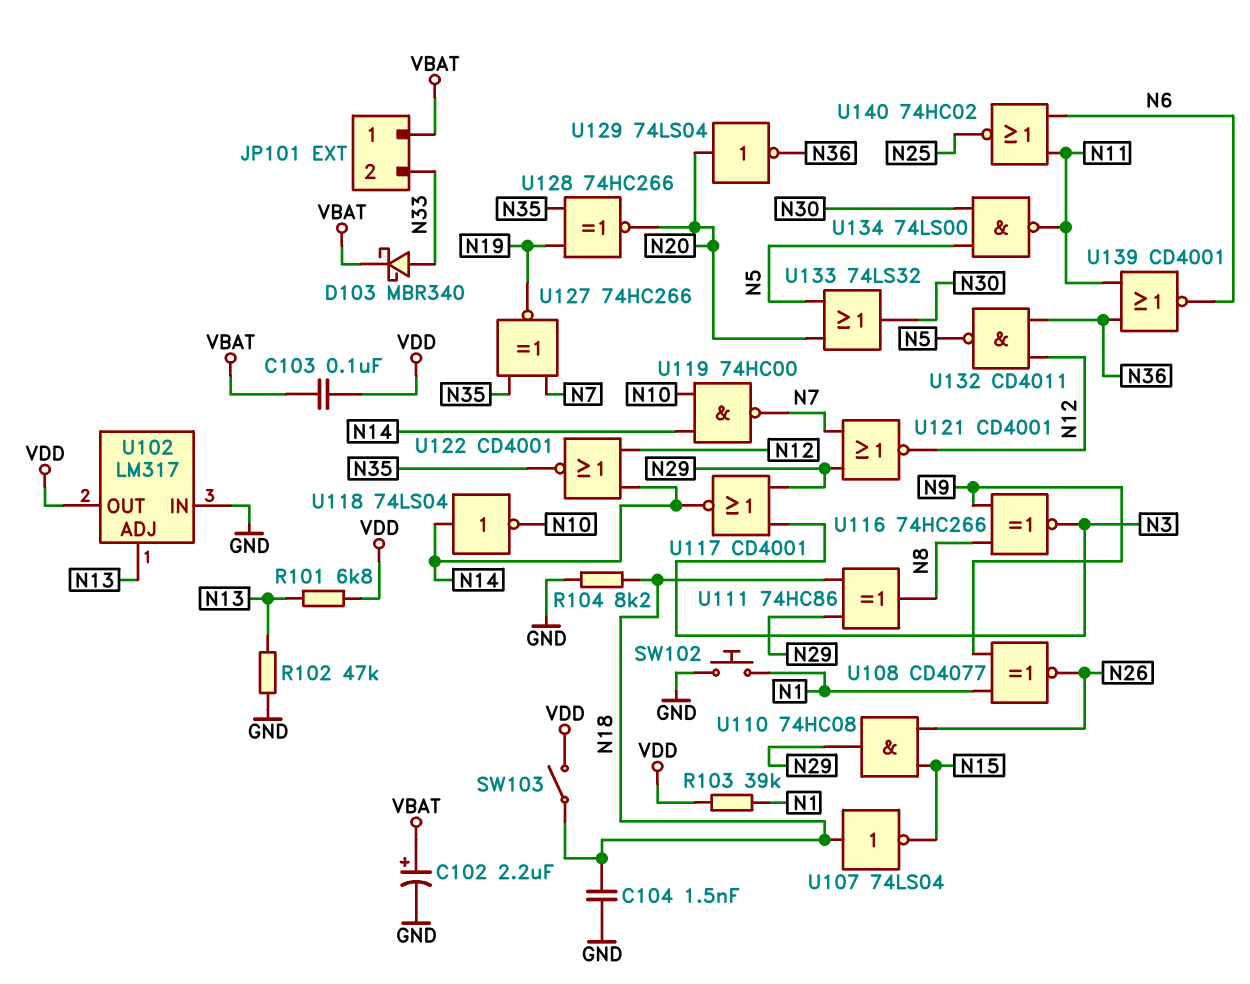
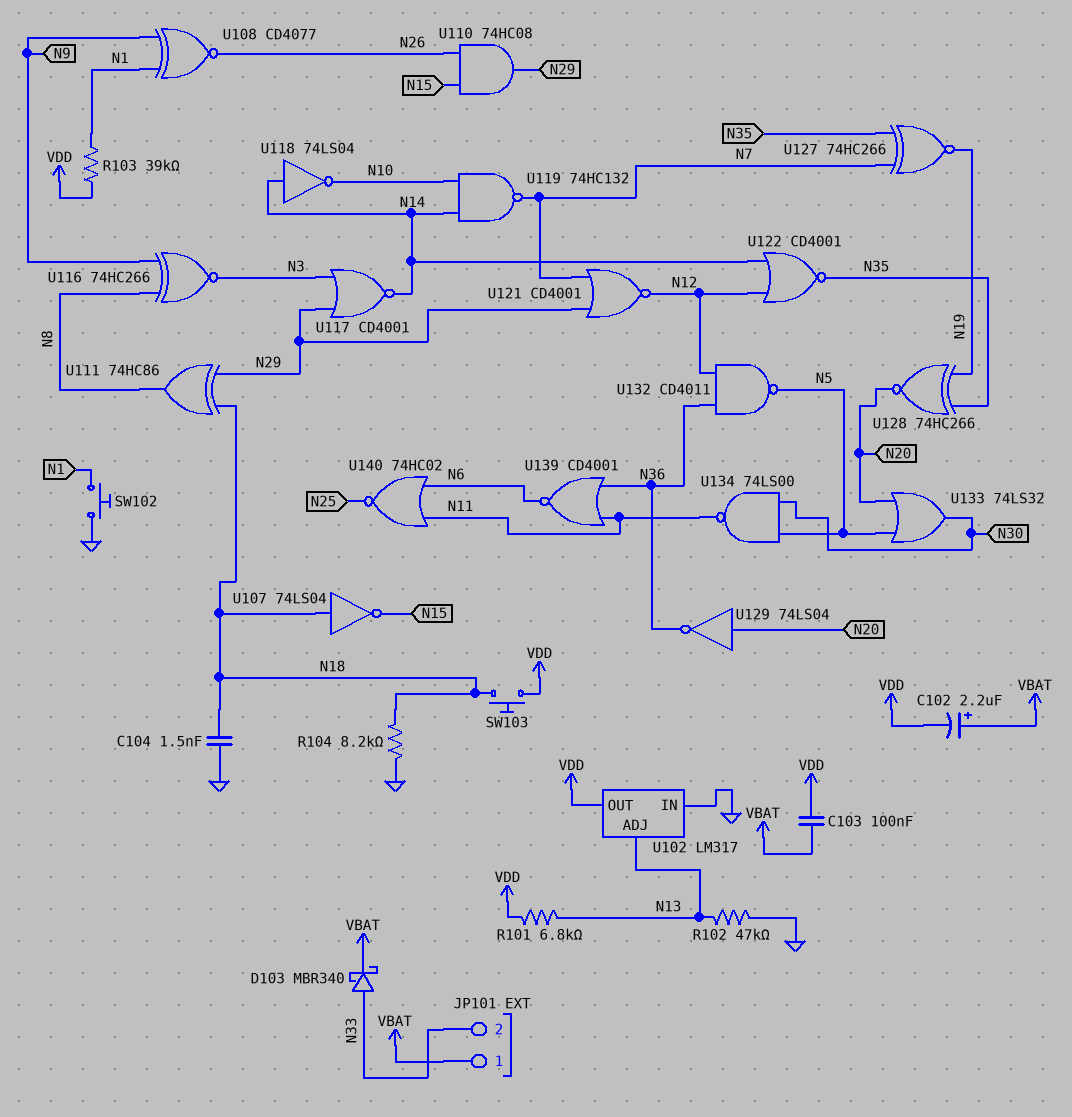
C102: 2.2uF (plus VBAT, minus GND) -> 2.2uF (plus VBAT, minus VDD)
SW103: switch (N18, VDD) -> button (N18, VDD)
U119: NAND 74HC00 (in N10, in N14, out N7) -> NAND 74HC132 (in N10, in N14, out N7)

